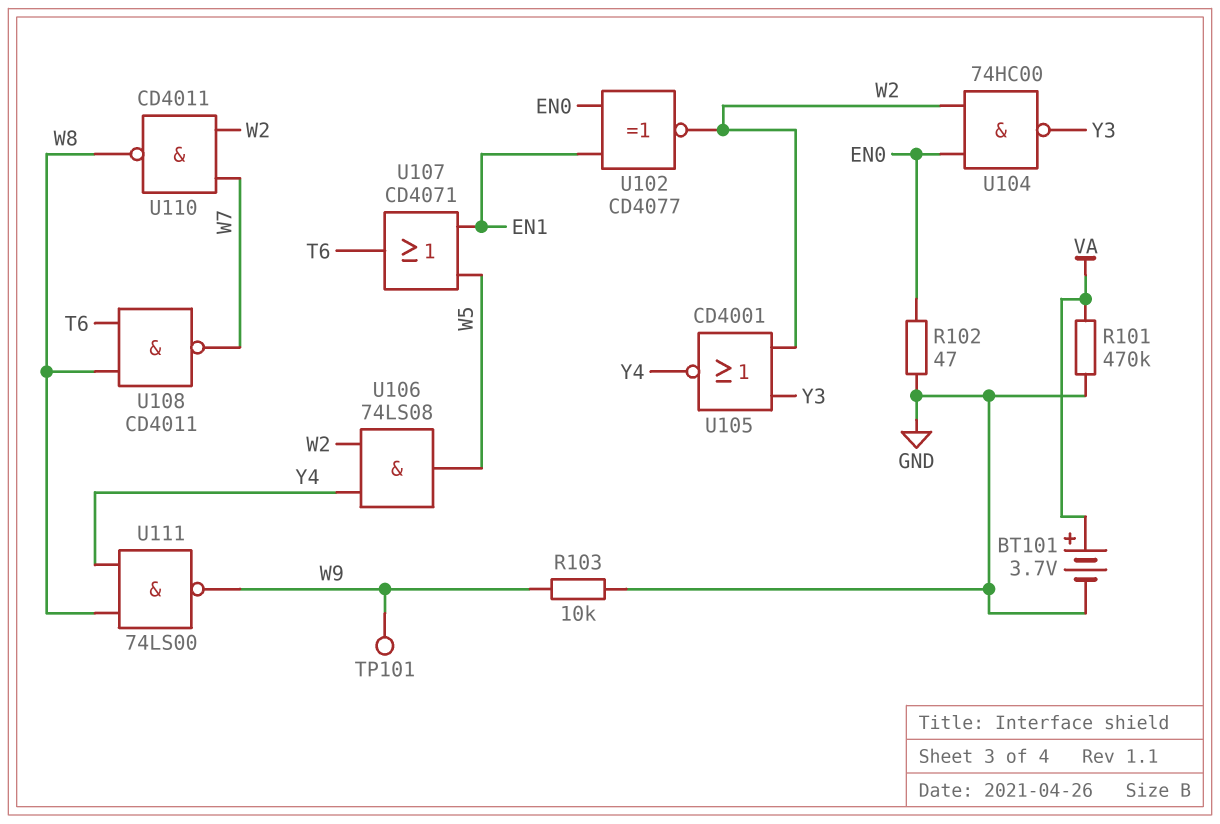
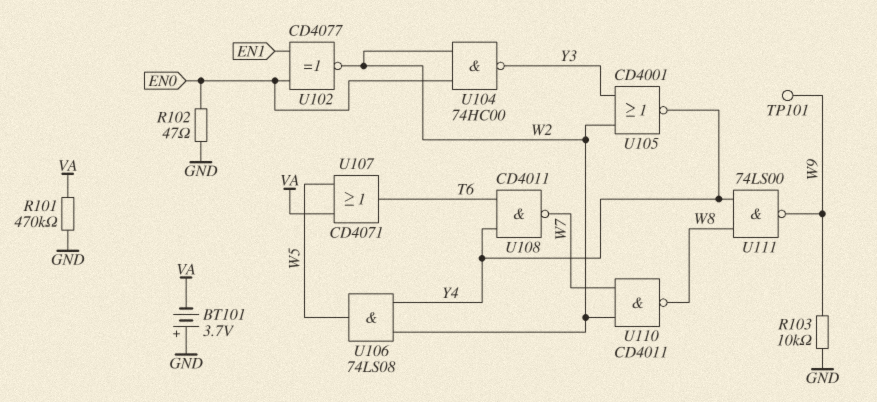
BT101: 3.7V (plus VA, minus GND) -> 3.7V (plus GND, minus VA)
U107: OR CD4071 (in EN1, in W5, out T6) -> OR CD4071 (in VA, in W5, out T6)
U108: NAND CD4011 (in T6, in W8, out W7) -> NAND CD4011 (in T6, in Y4, out W7)

